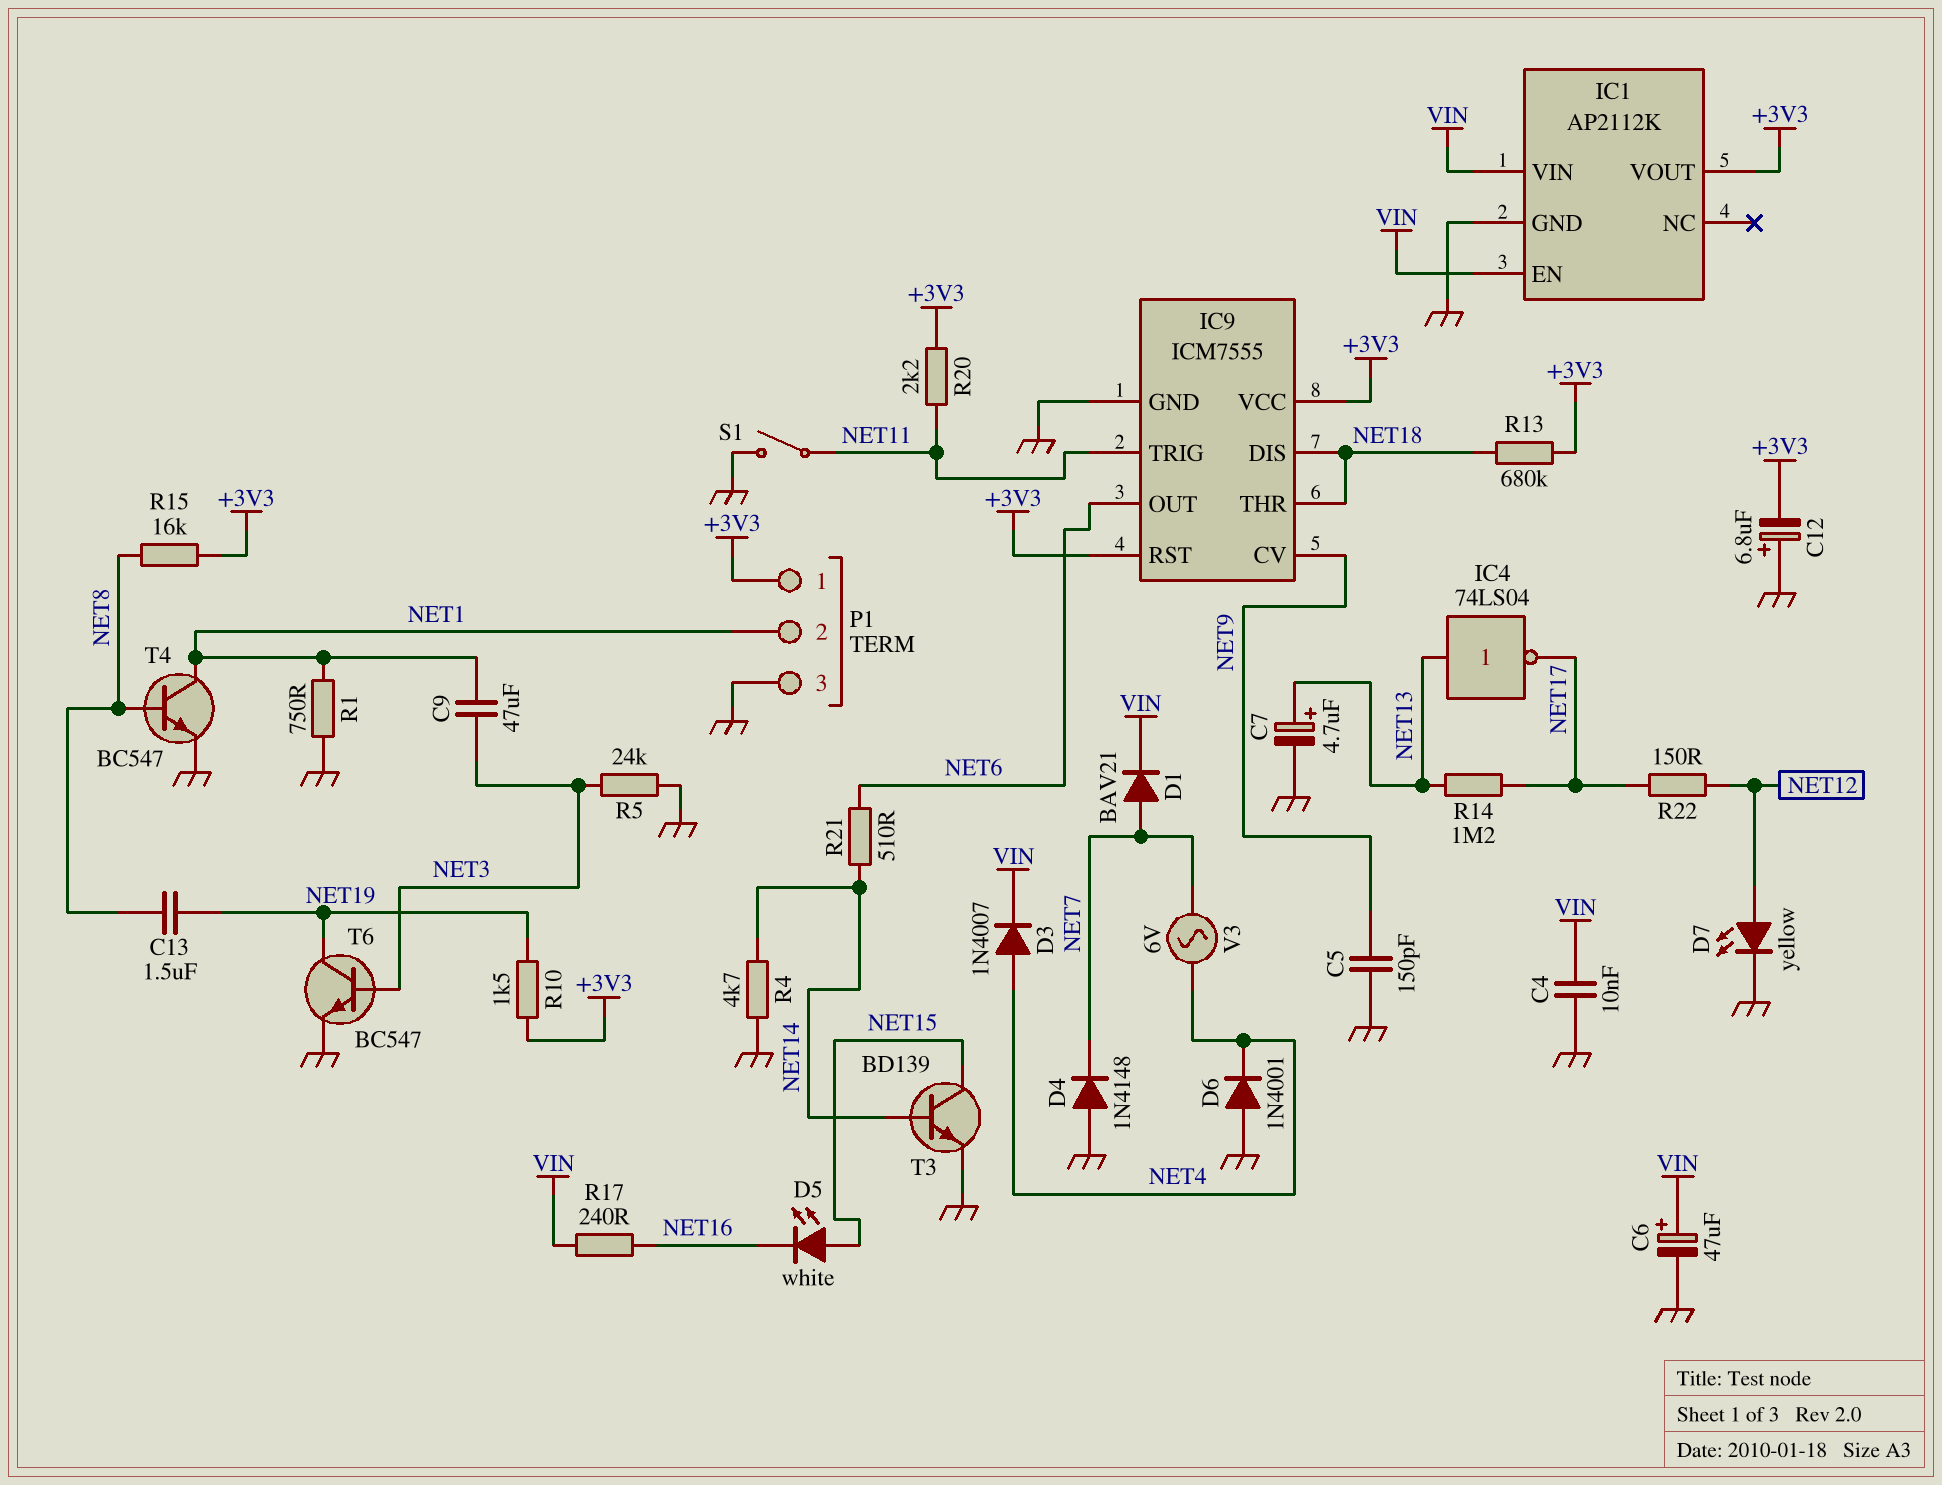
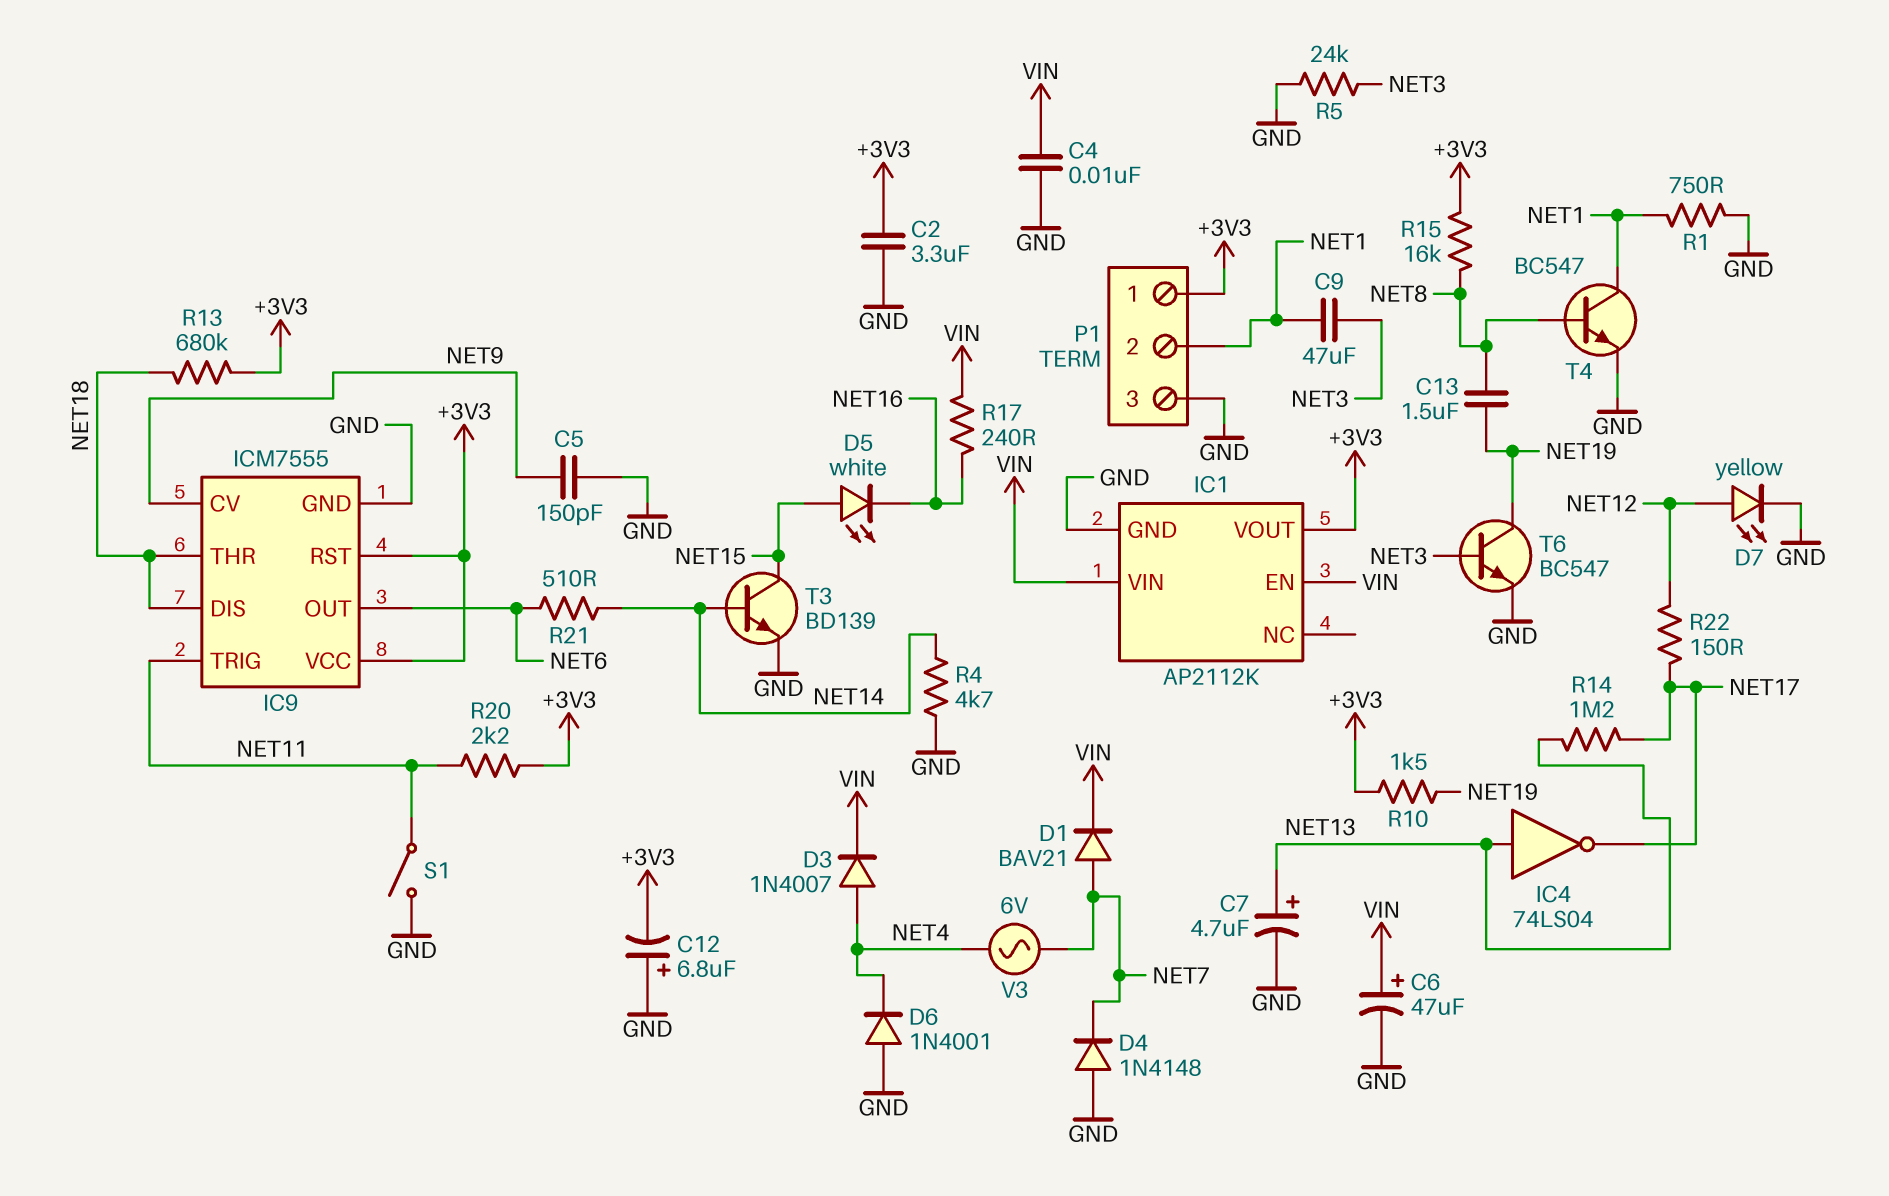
C2: none -> 3.3uF (+3V3, GND)

